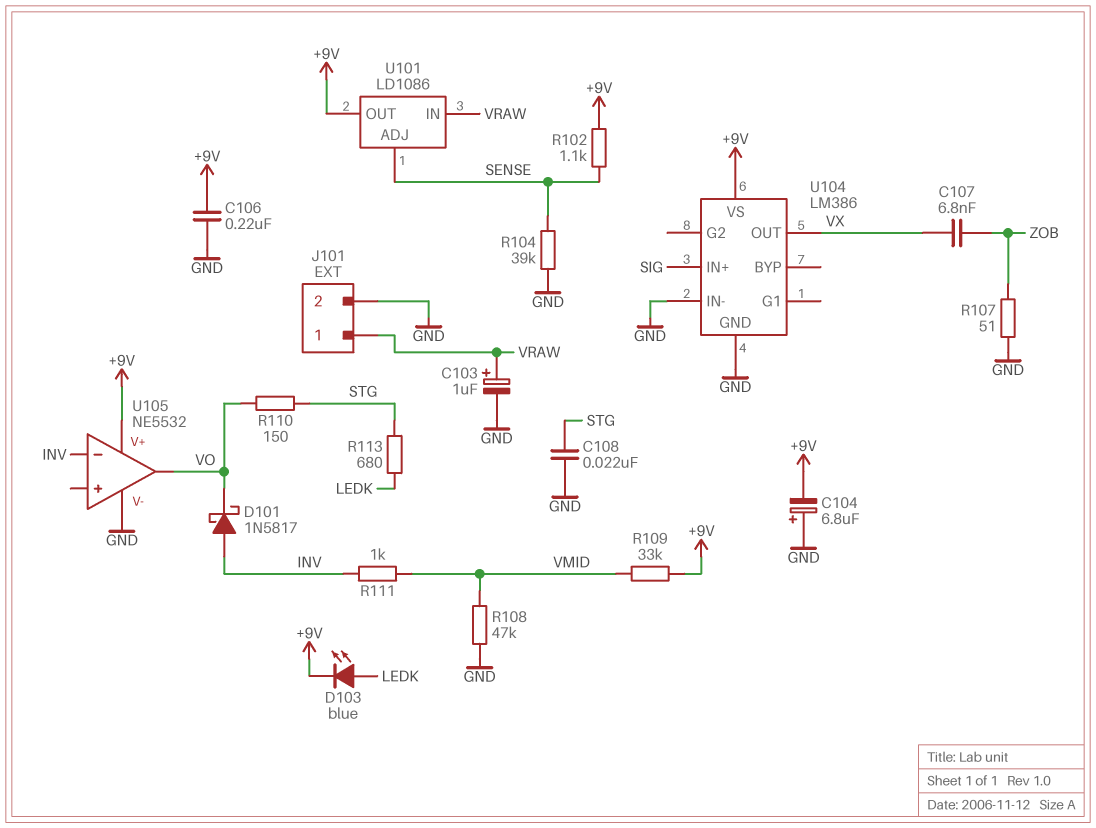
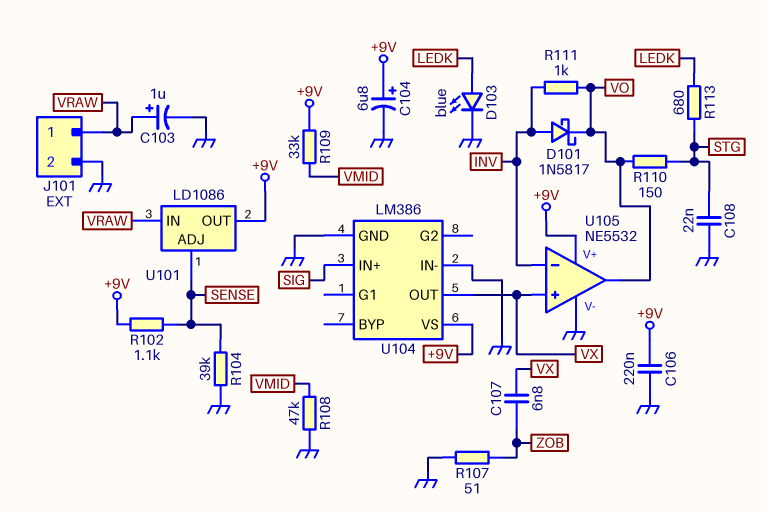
C104: 6.8uF (plus GND, minus +9V) -> 6.8uF (plus +9V, minus GND)
D103: LED blue (A LEDK, K +9V) -> LED blue (A LEDK, K GND)
R111: 1k (INV, VMID) -> 1k (INV, VO)
U105 pin in+: none -> VX

